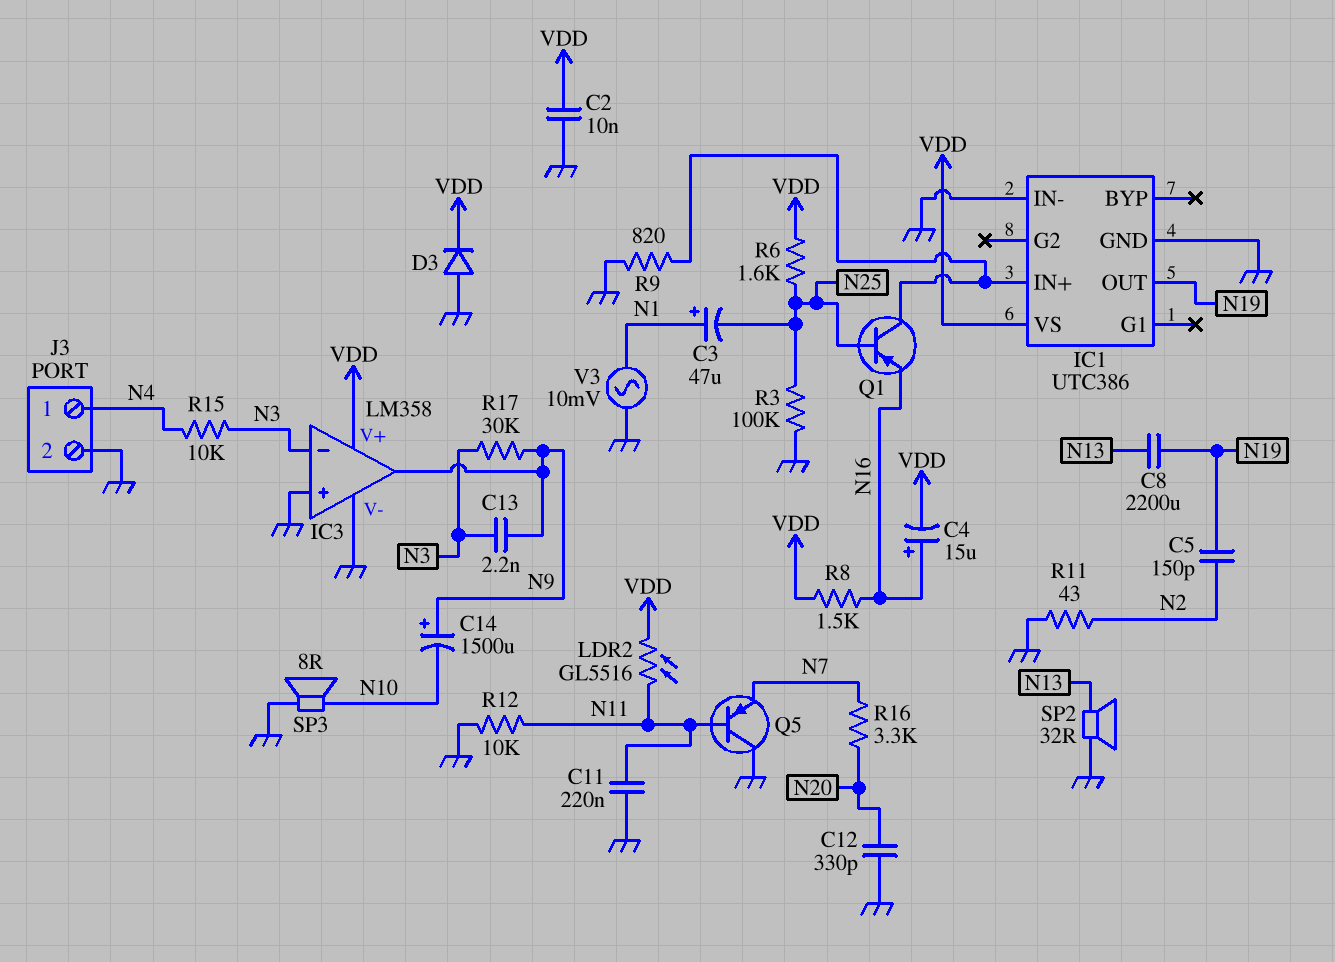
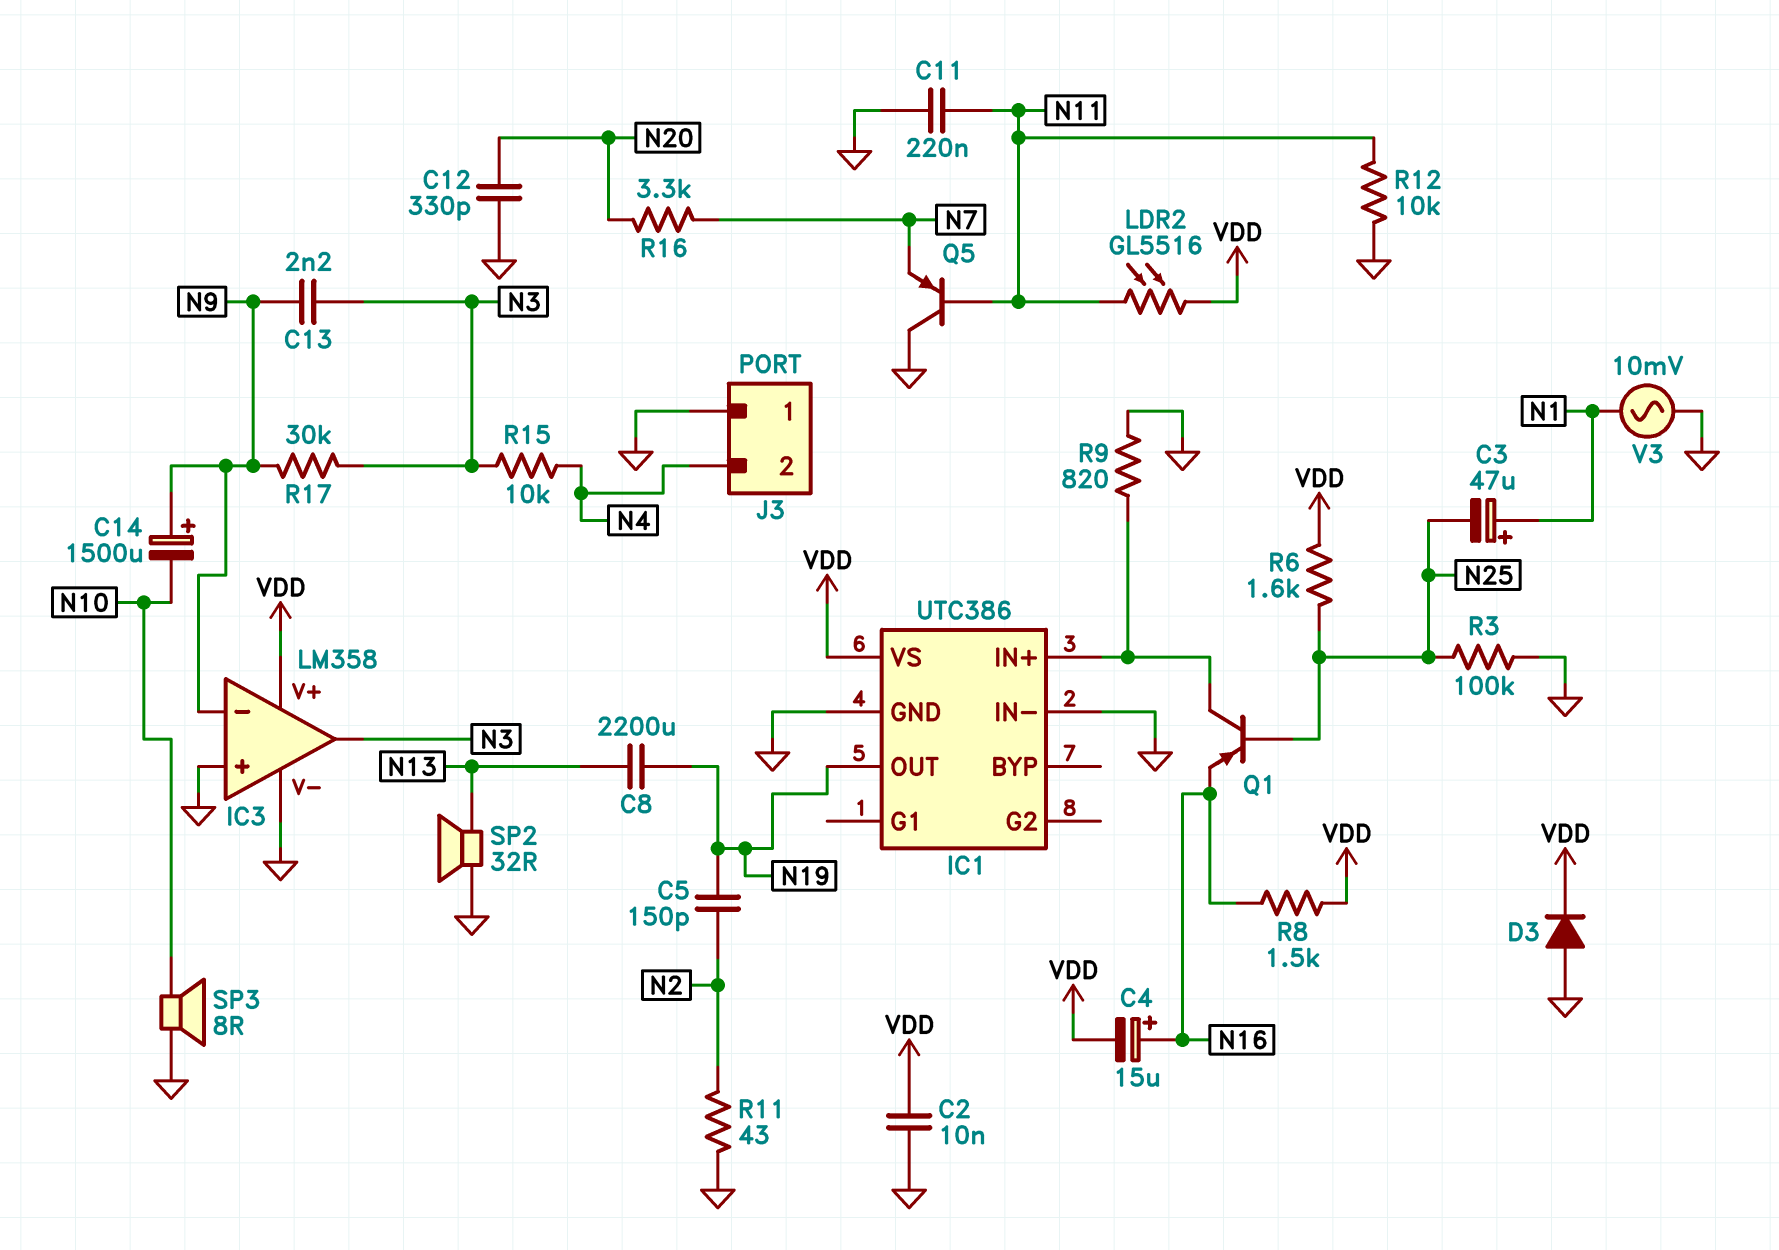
IC3 pin in-: N3 -> N9
IC3 pin out: N9 -> N3
J3 pin 1: N4 -> GND
J3 pin 2: GND -> N4

